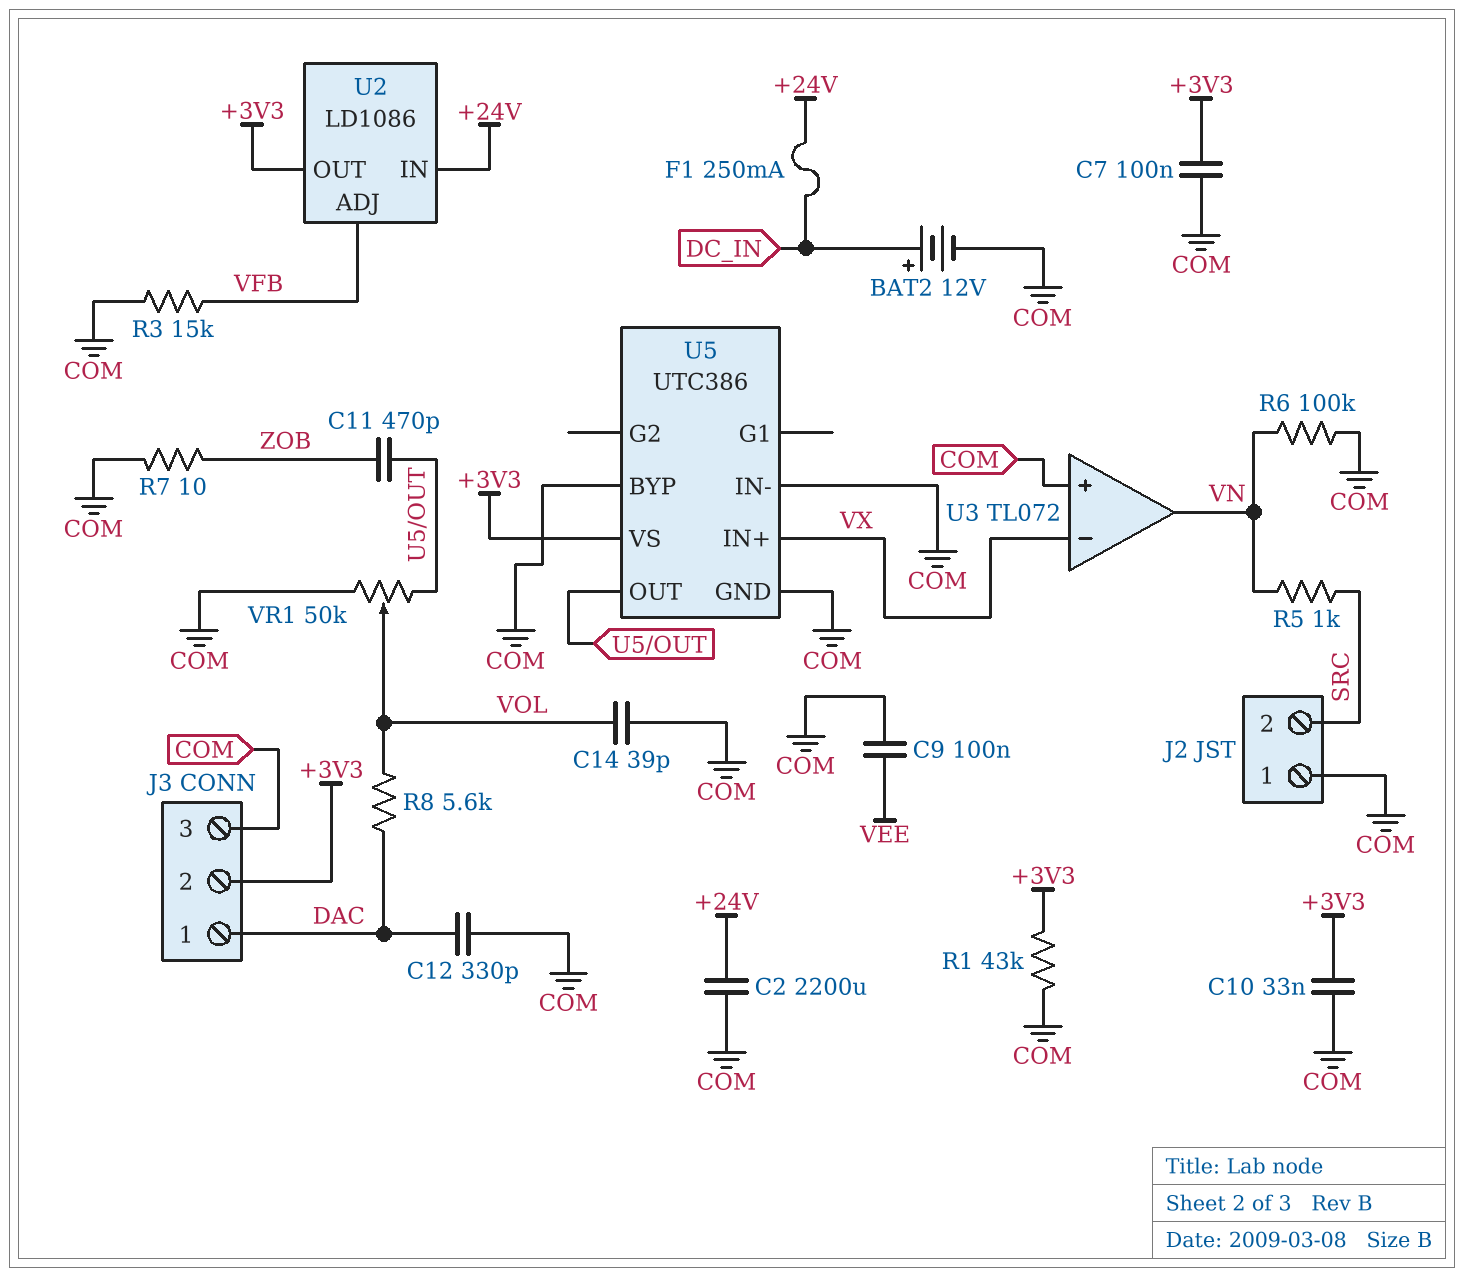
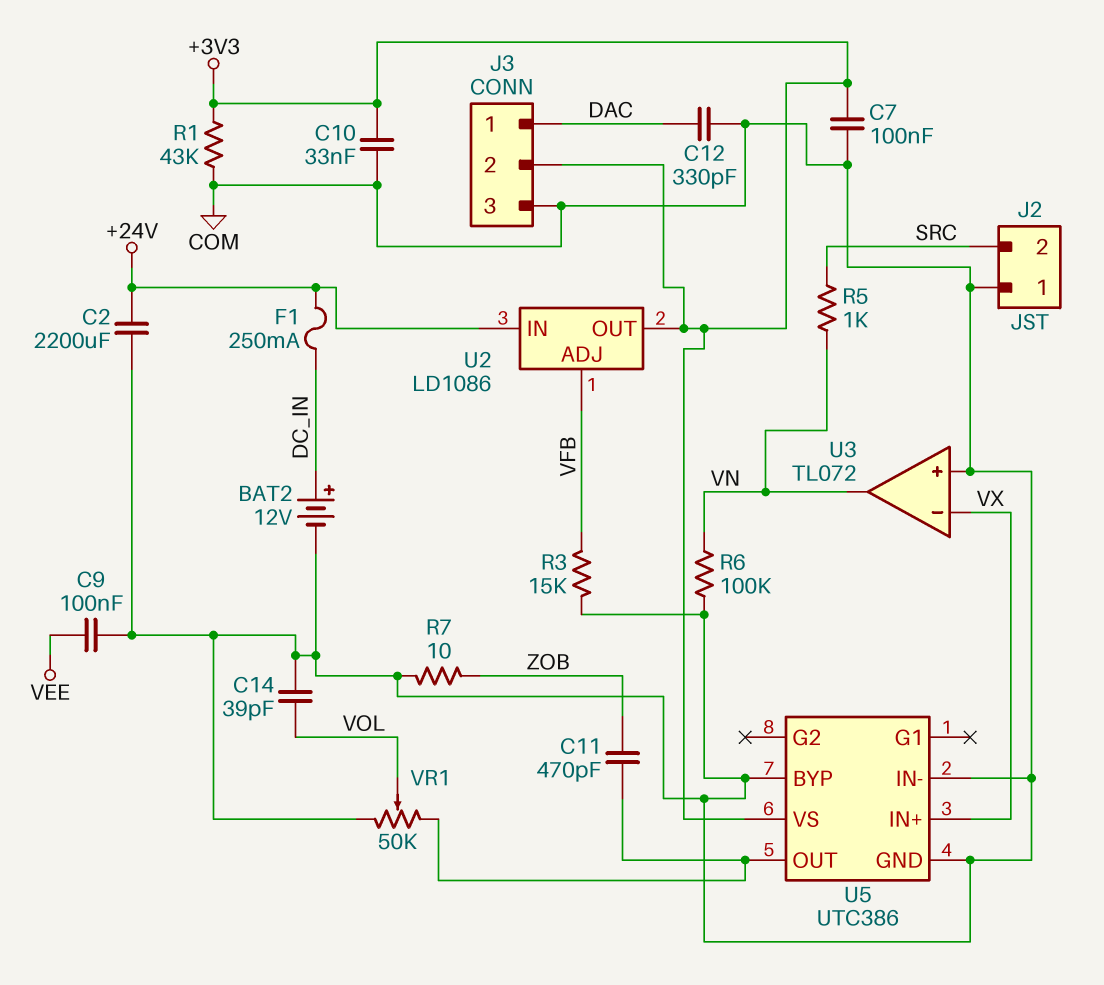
R8: 5.6k (DAC, VOL) -> none

